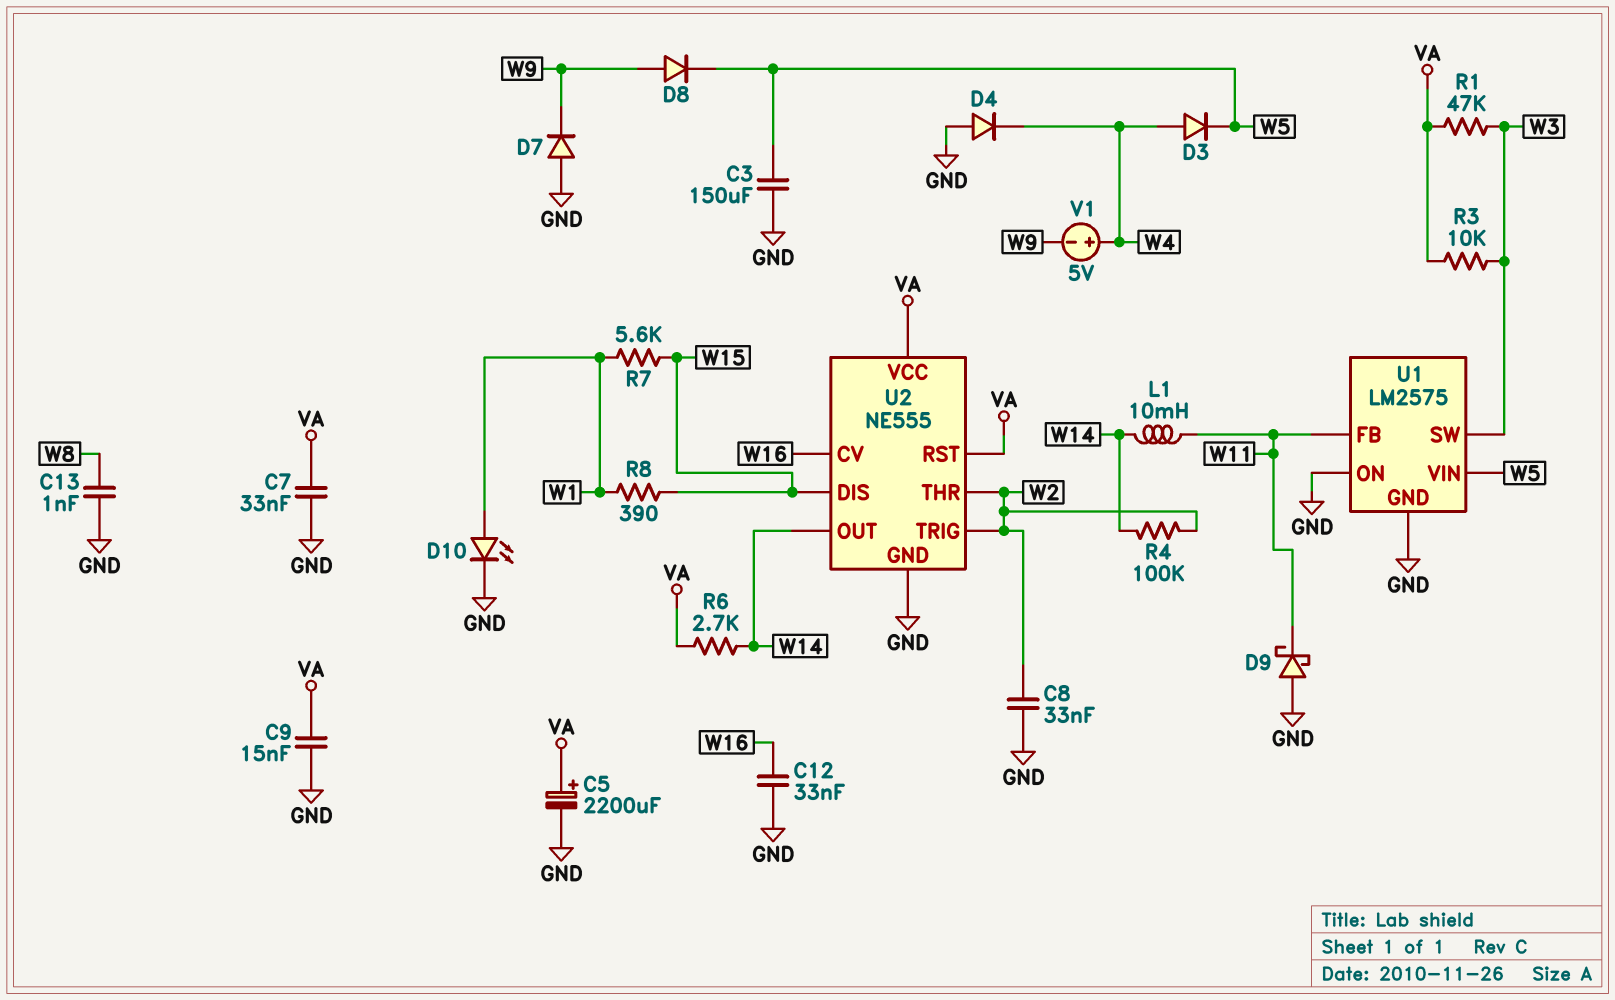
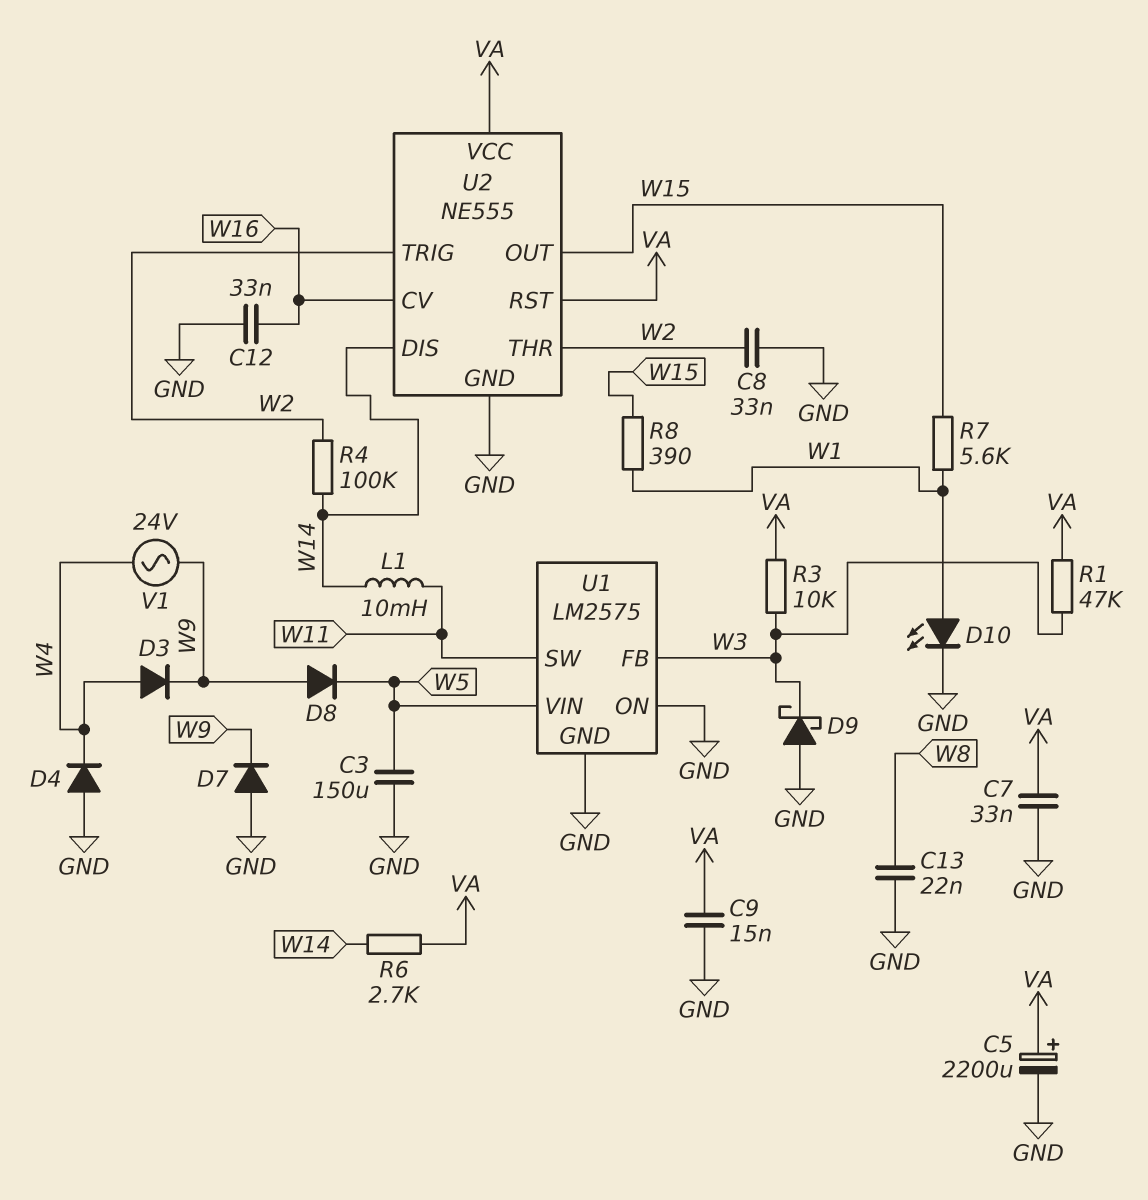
C13: 1nF (GND, W8) -> 22nF (GND, W8)
D3: diode (A W4, K W5) -> diode (A W4, K W9)
D9: schottky (A GND, K W11) -> schottky (A GND, K W3)
U1 pin FB: W11 -> W3
U1 pin SW: W3 -> W11
U2 pin DIS: W15 -> W14
U2 pin OUT: W14 -> W15
V1: 5V (plus W4, minus W9) -> AC 24V (W4, W9)

